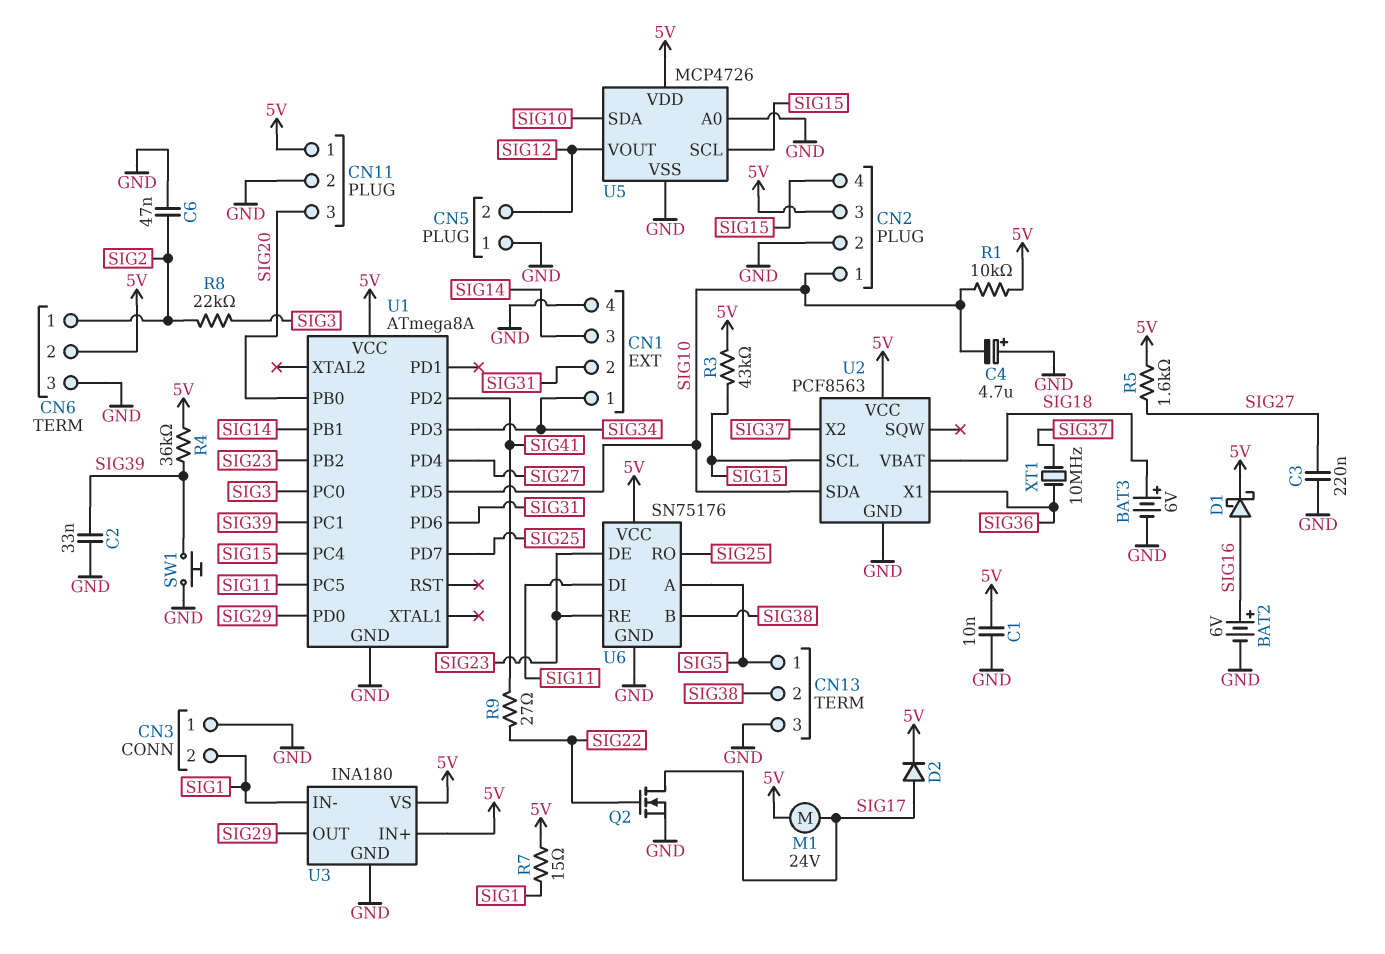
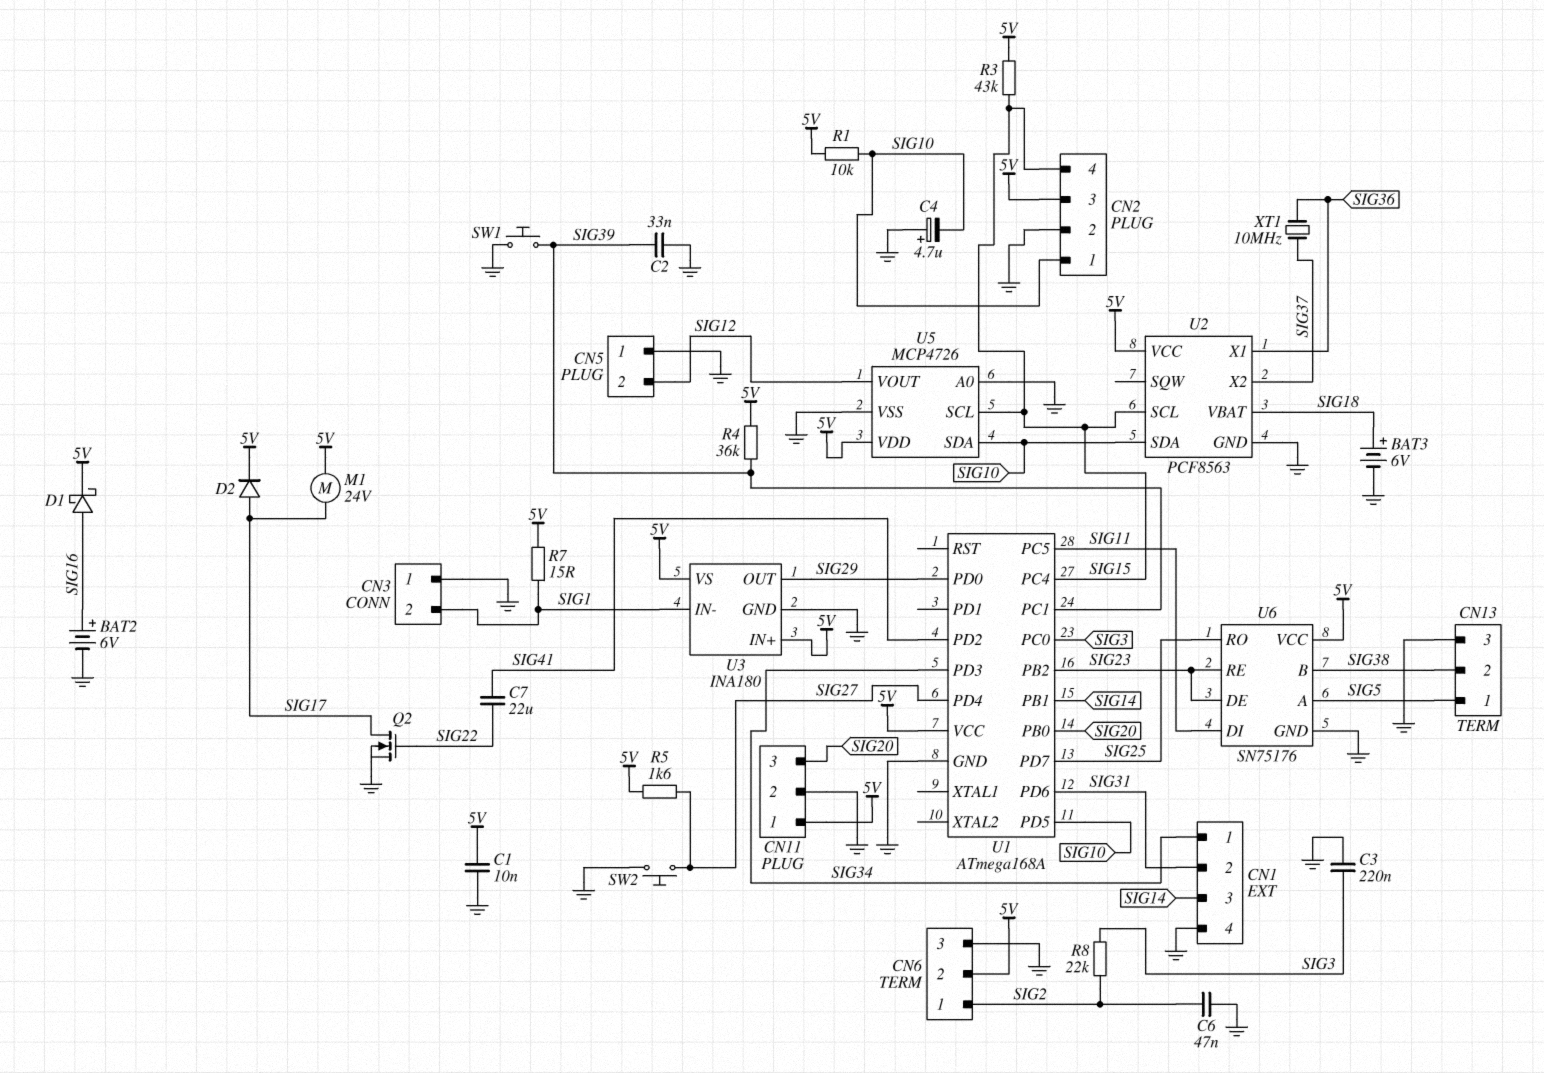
C3: 220nF (GND, SIG27) -> 220nF (GND, SIG3)
C7: none -> 22uF (SIG22, SIG41)
R9: 27 (SIG22, SIG41) -> none
SW2: none -> button (GND, SIG27)
U1: ATmega8A -> ATmega168A

